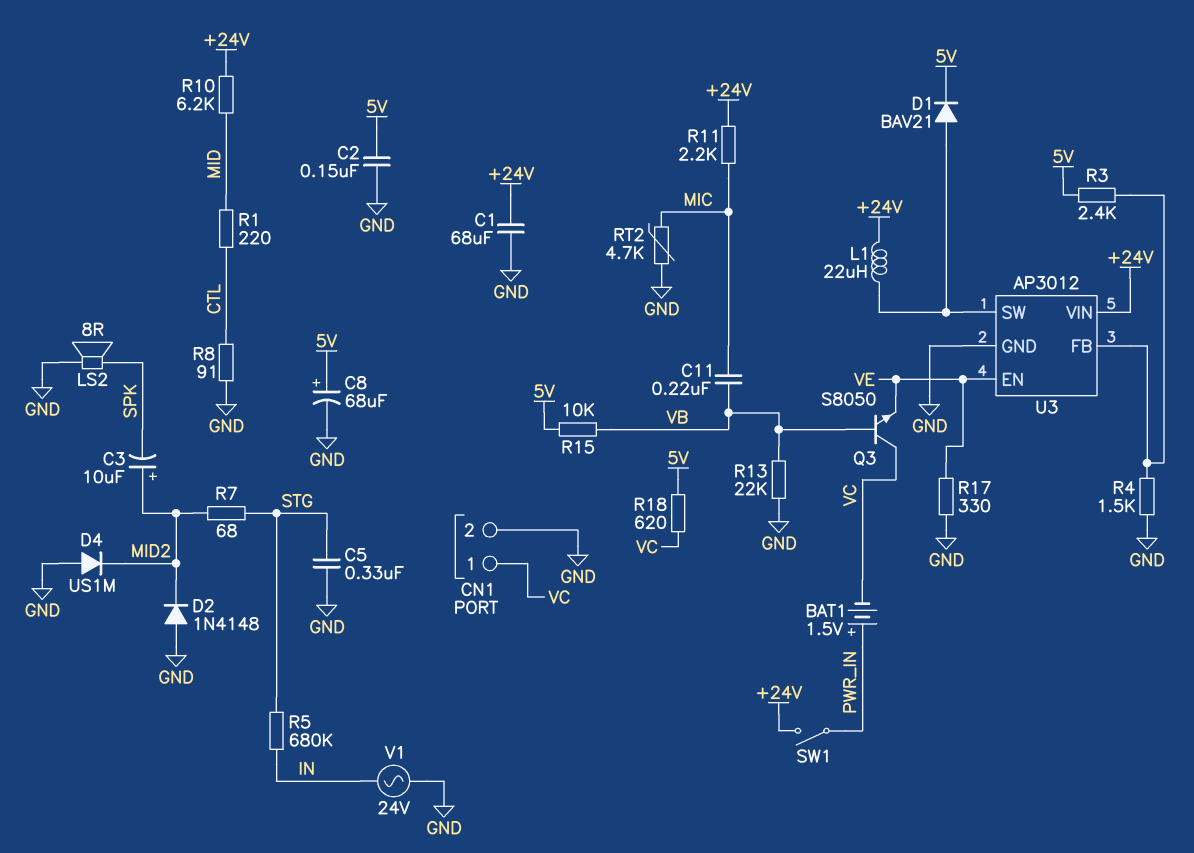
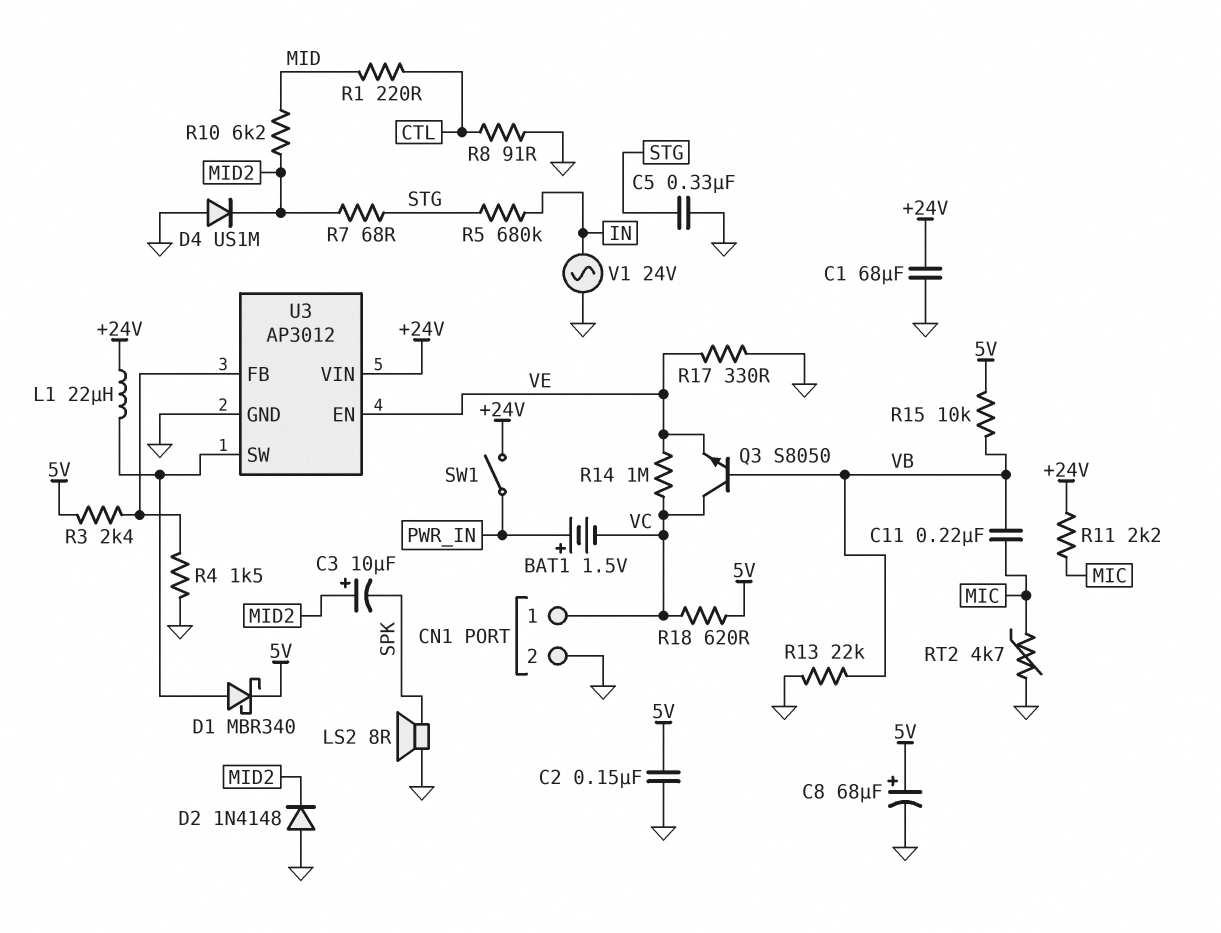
D1: diode BAV21 (A U3/SW, K 5V) -> schottky MBR340 (A U3/SW, K 5V)
R10: 6.2k (+24V, MID) -> 6.2k (MID, MID2)
R14: none -> 1M (VC, VE)

